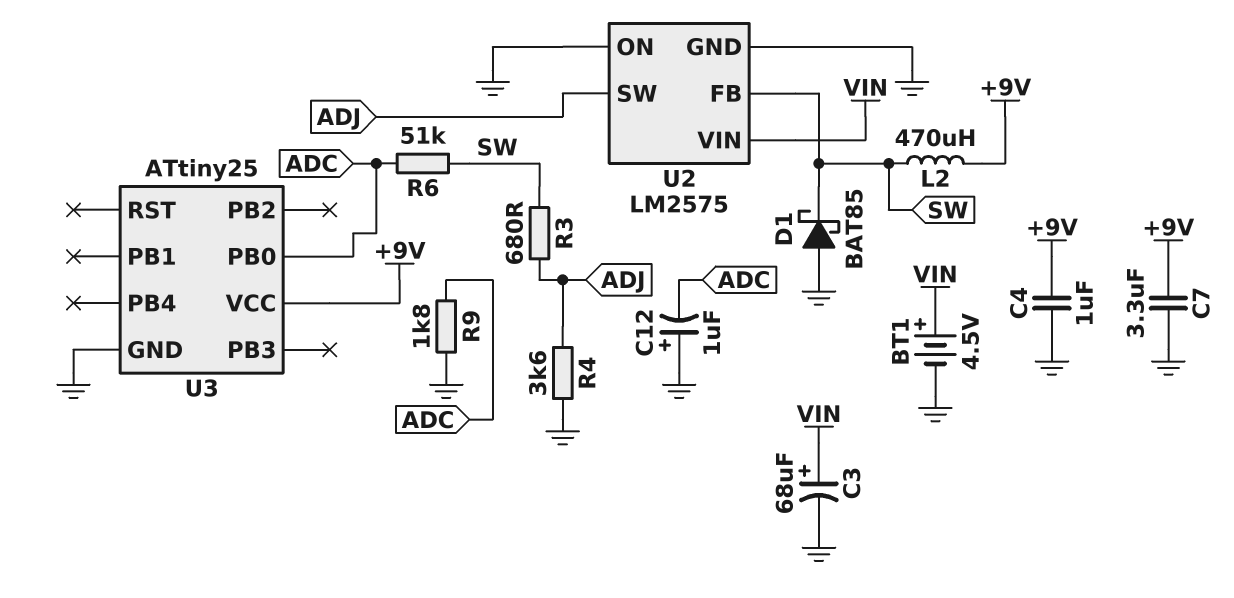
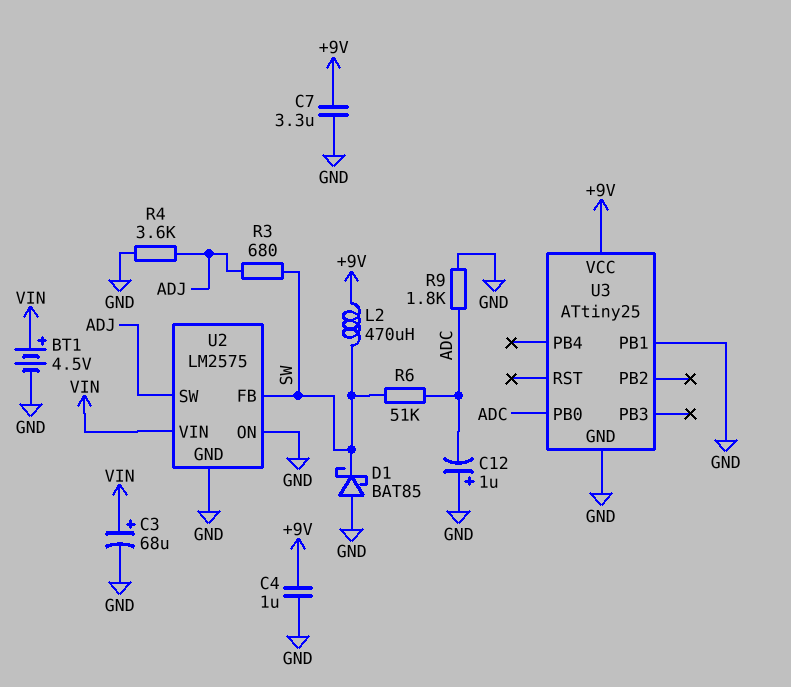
U3 pin PB1: none -> GND

